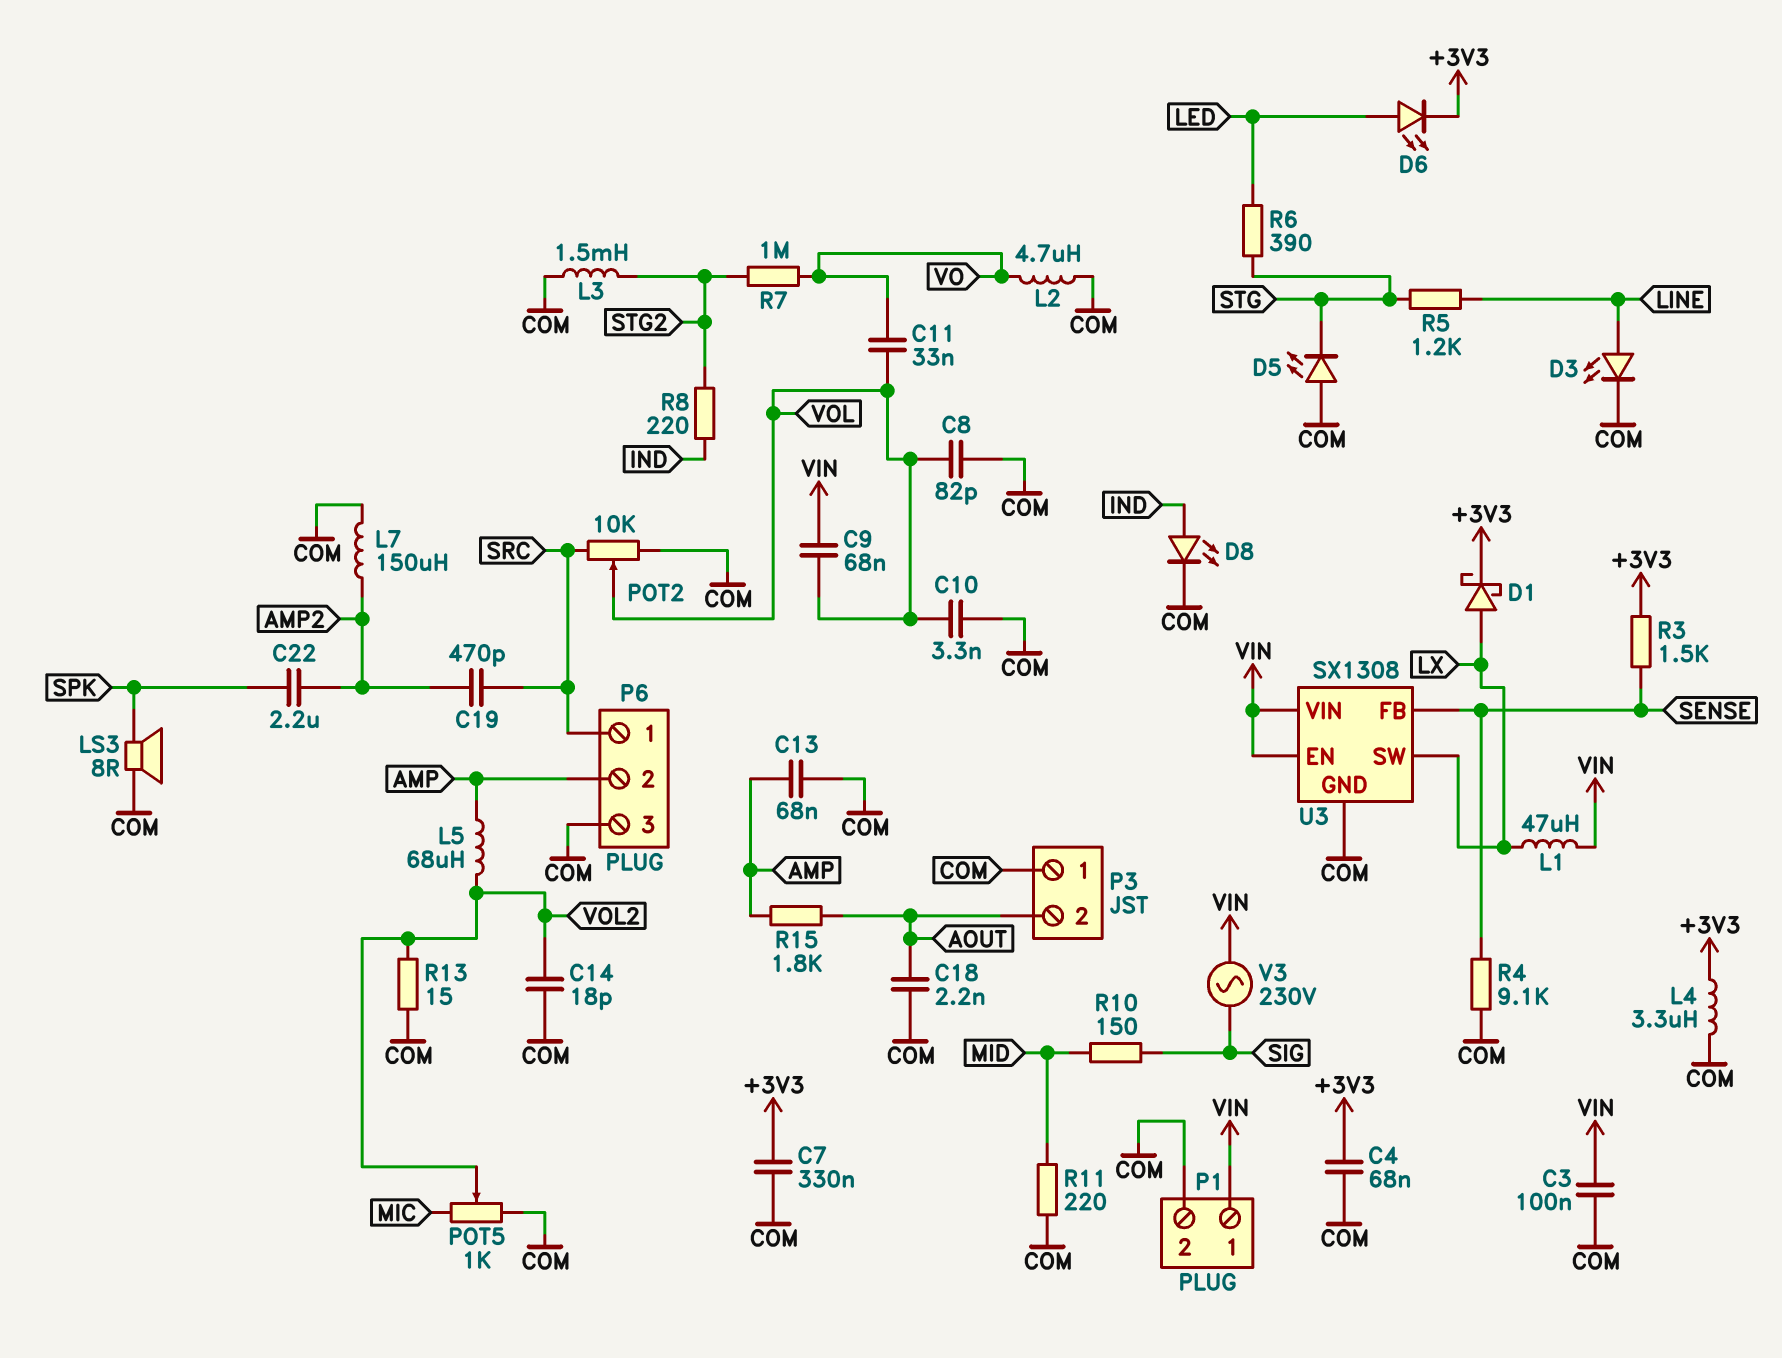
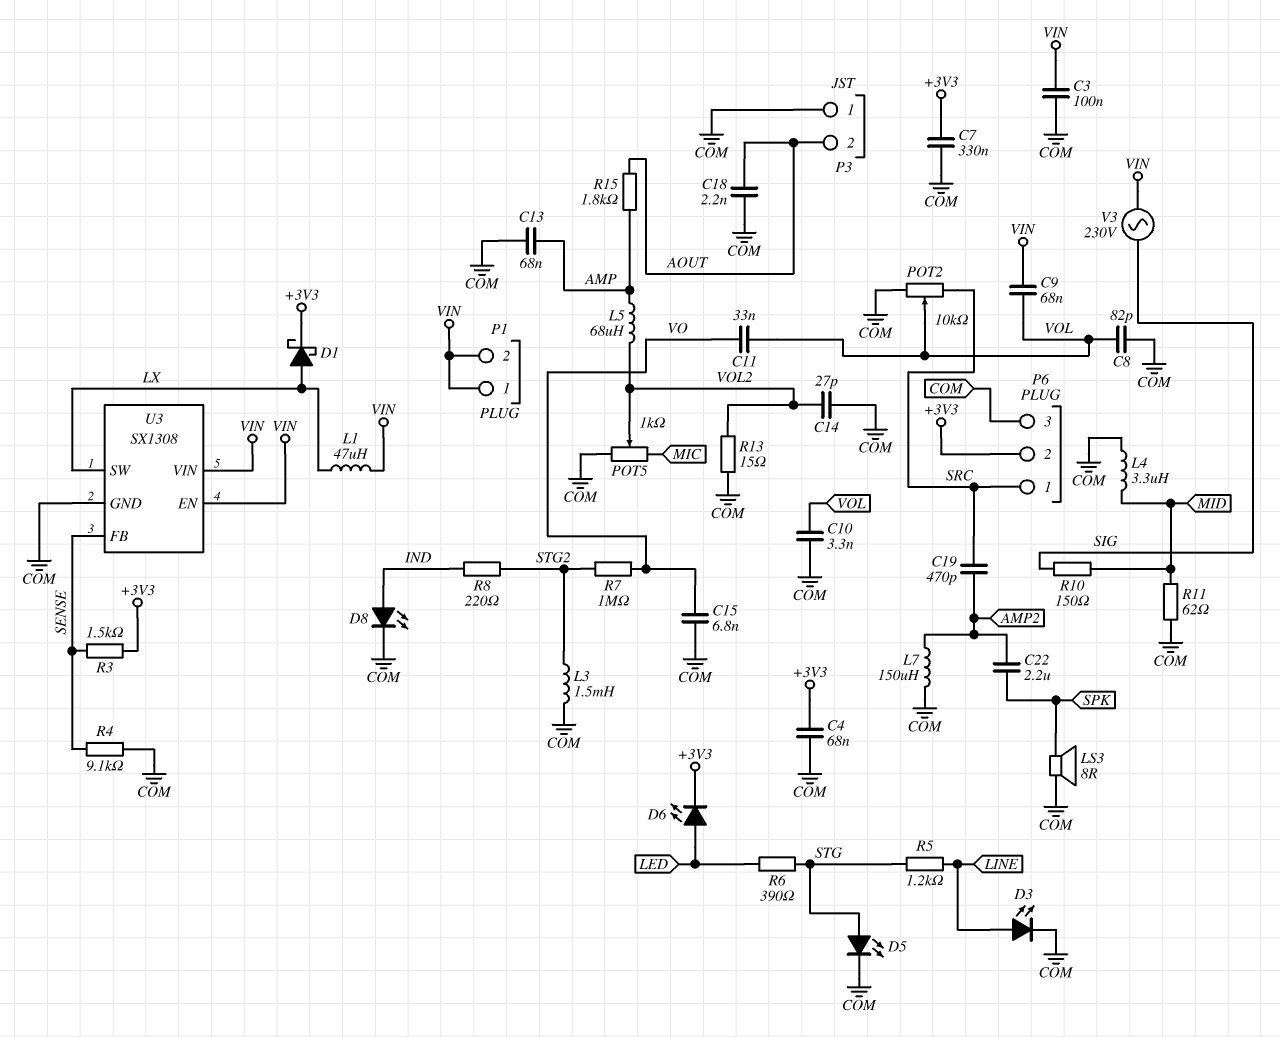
C14: 18pF (COM, VOL2) -> 27pF (COM, VOL2)
C15: none -> 6.8nF (COM, VO)
D5: LED (A COM, K STG) -> LED (A STG, K COM)
L2: 4.7uH (COM, VO) -> none
L4: 3.3uH (+3V3, COM) -> 3.3uH (COM, MID)
P1 pin 2: COM -> VIN
P6 pin 2: AMP -> +3V3
R11: 220 (COM, MID) -> 62 (COM, MID)

